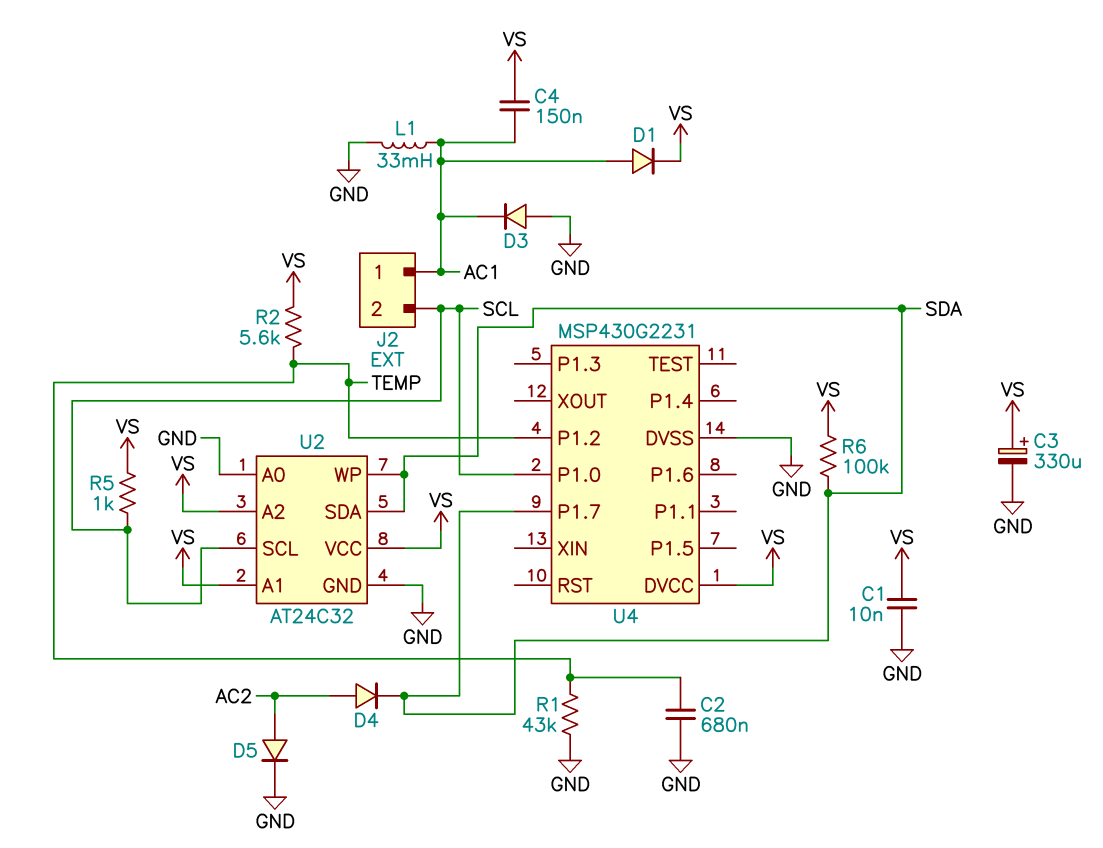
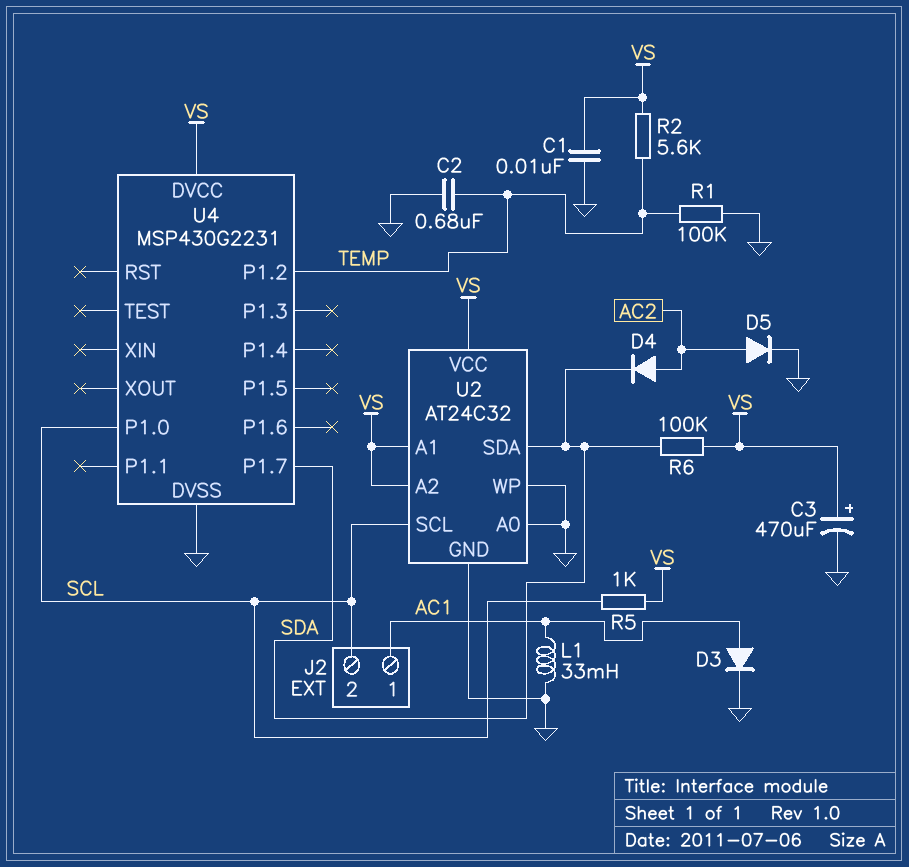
C3: 330uF (plus VS, minus GND) -> 470uF (plus VS, minus GND)
C4: 150nF (AC1, VS) -> none
D1: diode (A AC1, K VS) -> none
D3: diode (A GND, K AC1) -> diode (A AC1, K GND)
R1: 43k (GND, TEMP) -> 100k (GND, TEMP)
U2 pin WP: SDA -> GND

